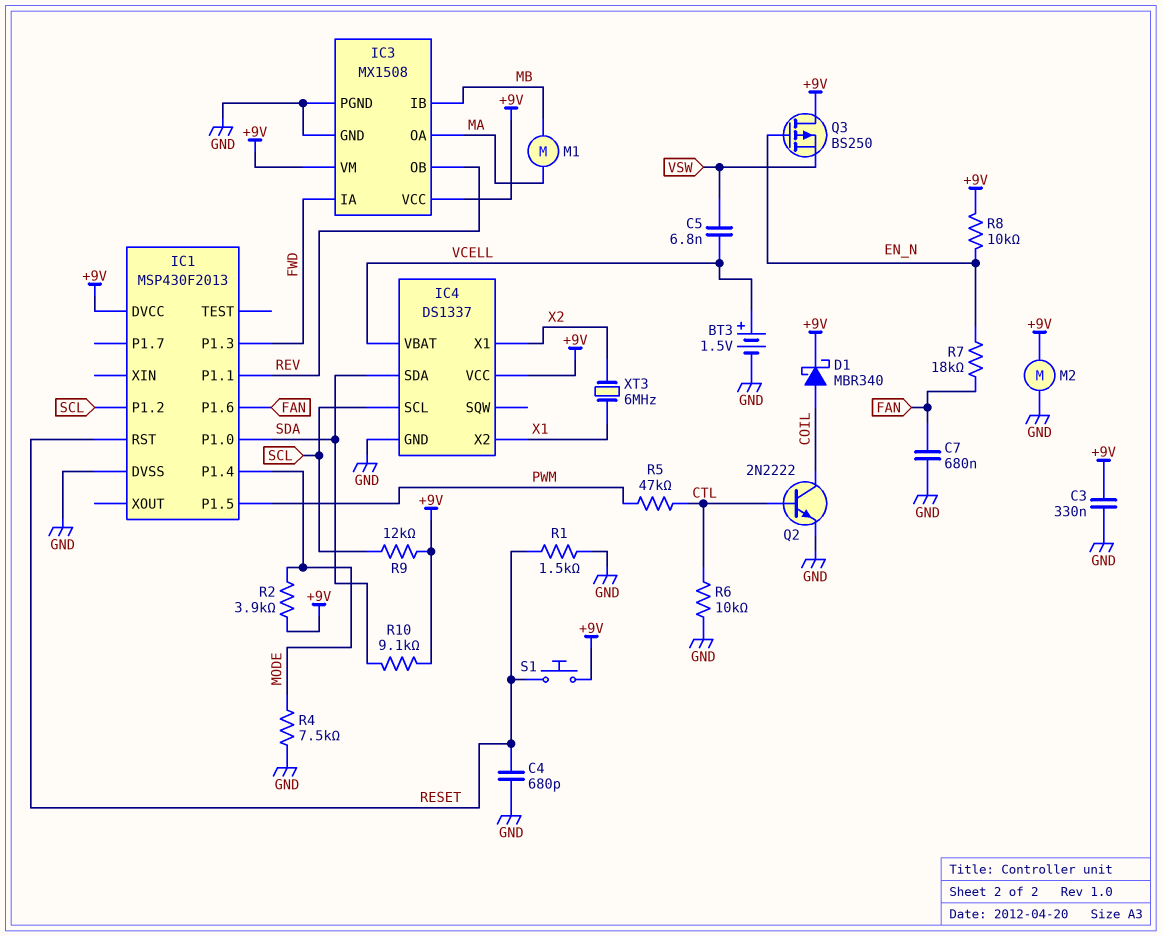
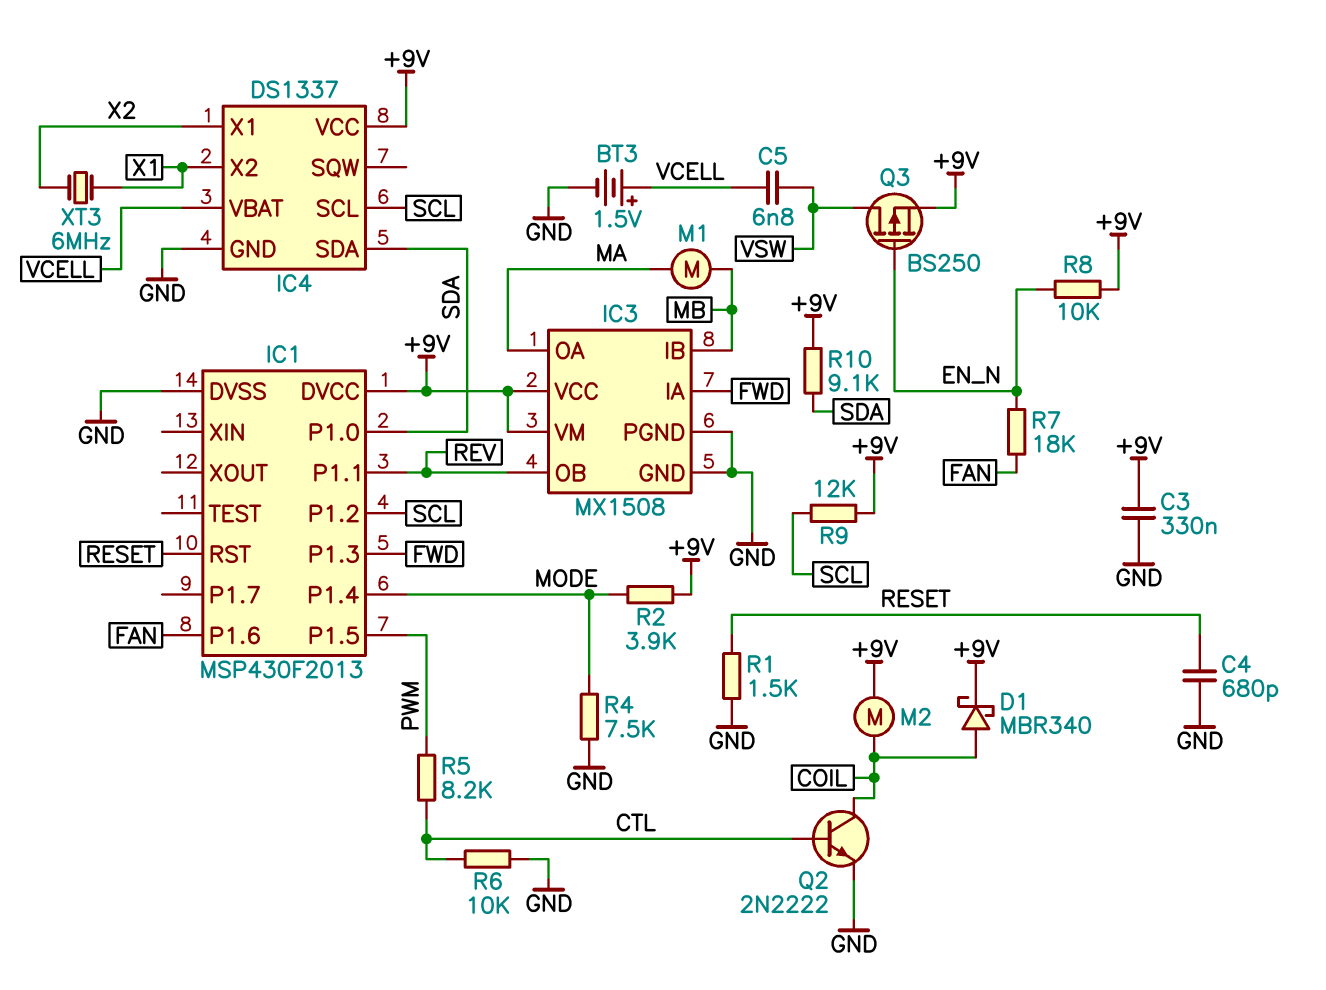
C7: 680nF (FAN, GND) -> none
M2: motor (+9V, GND) -> motor (+9V, COIL)
Q3: PMOS BS250 (G EN_N, D +9V, S VSW) -> PMOS BS250 (G EN_N, D VSW, S +9V)
R5: 47k (CTL, PWM) -> 8.2k (CTL, PWM)
S1: button (+9V, RESET) -> none

